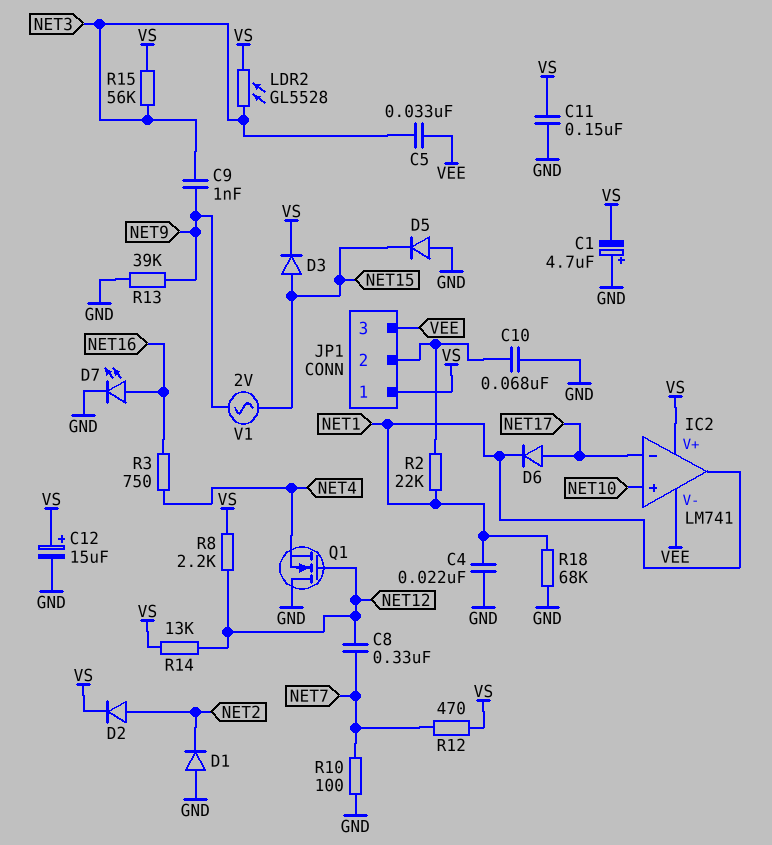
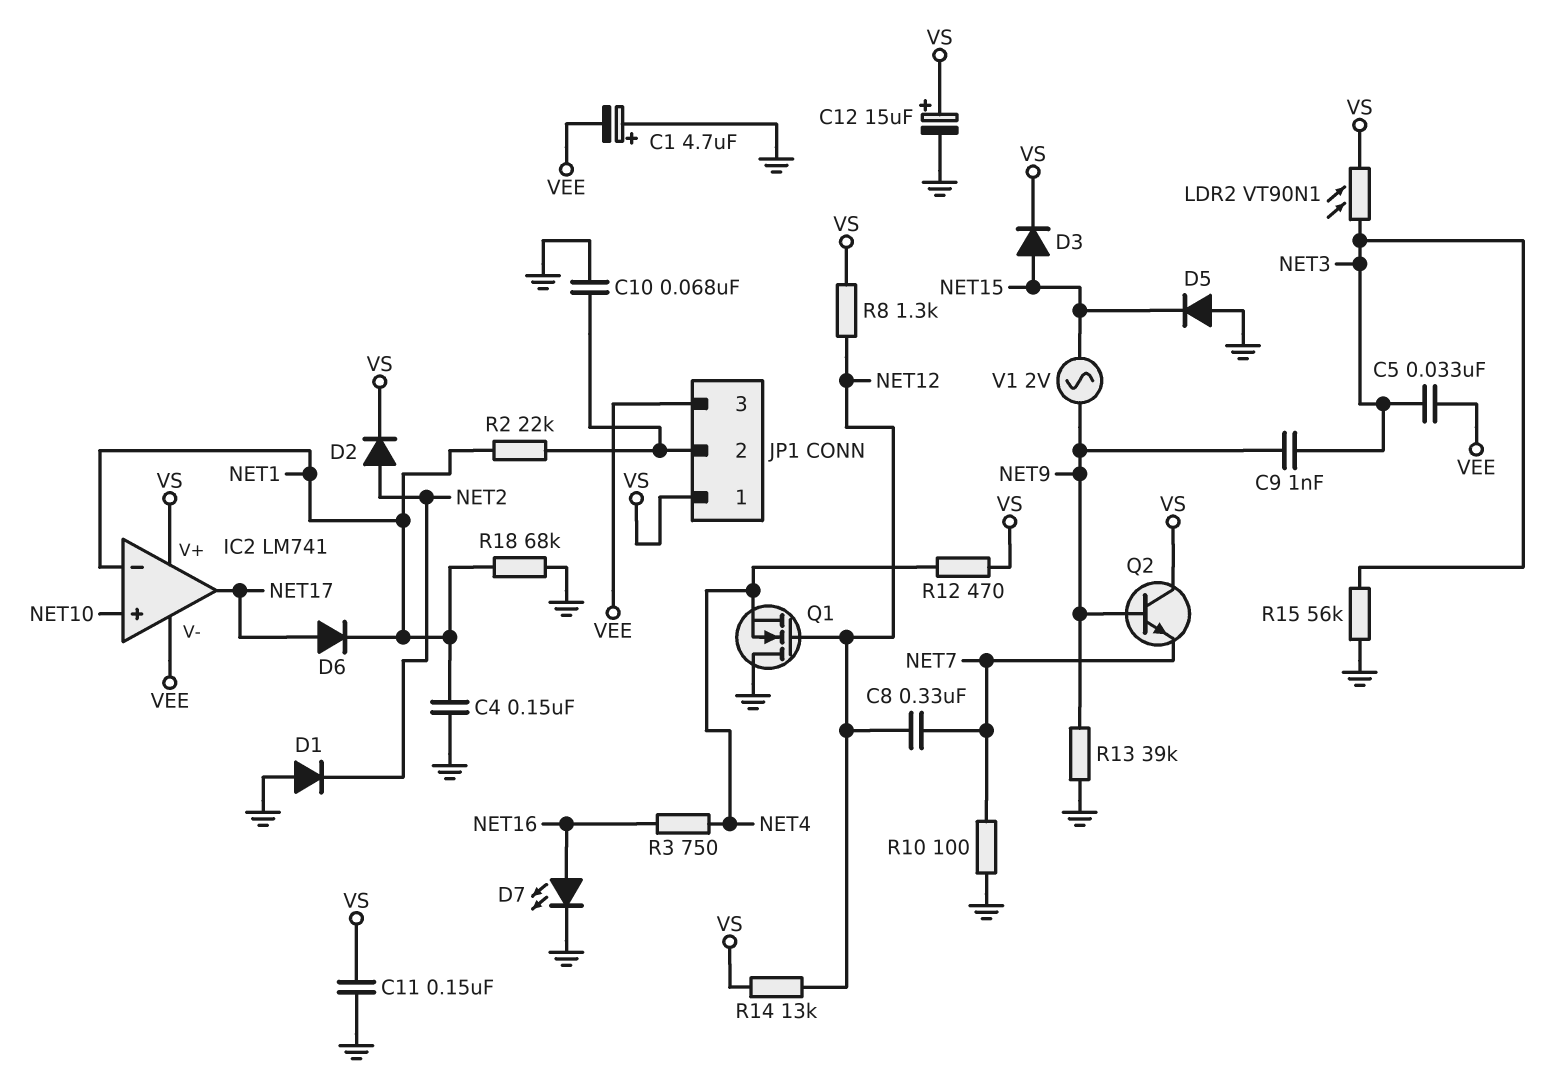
C1: 4.7uF (plus GND, minus VS) -> 4.7uF (plus GND, minus VEE)
C4: 22nF (GND, NET1) -> 150nF (GND, NET1)
IC2 pin in-: NET17 -> NET1
IC2 pin out: NET1 -> NET17
LDR2: GL5528 (NET3, VS) -> VT90N1 (NET3, VS)
Q2: none -> NPN (B NET9, C VS, E NET7)
R8: 2.2k (NET12, VS) -> 1.3k (NET12, VS)
R12: 470 (NET7, VS) -> 470 (NET4, VS)
R15: 56k (NET3, VS) -> 56k (GND, NET3)

